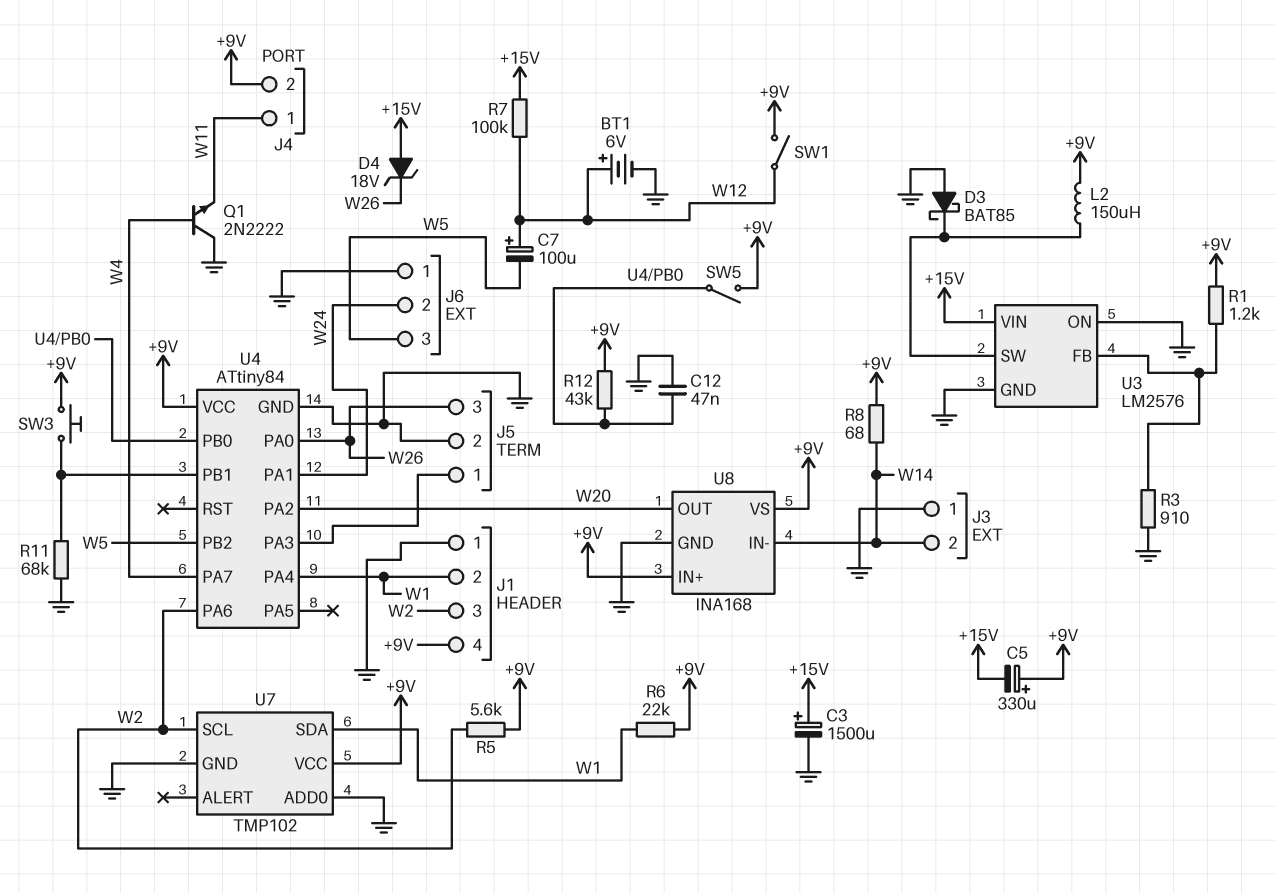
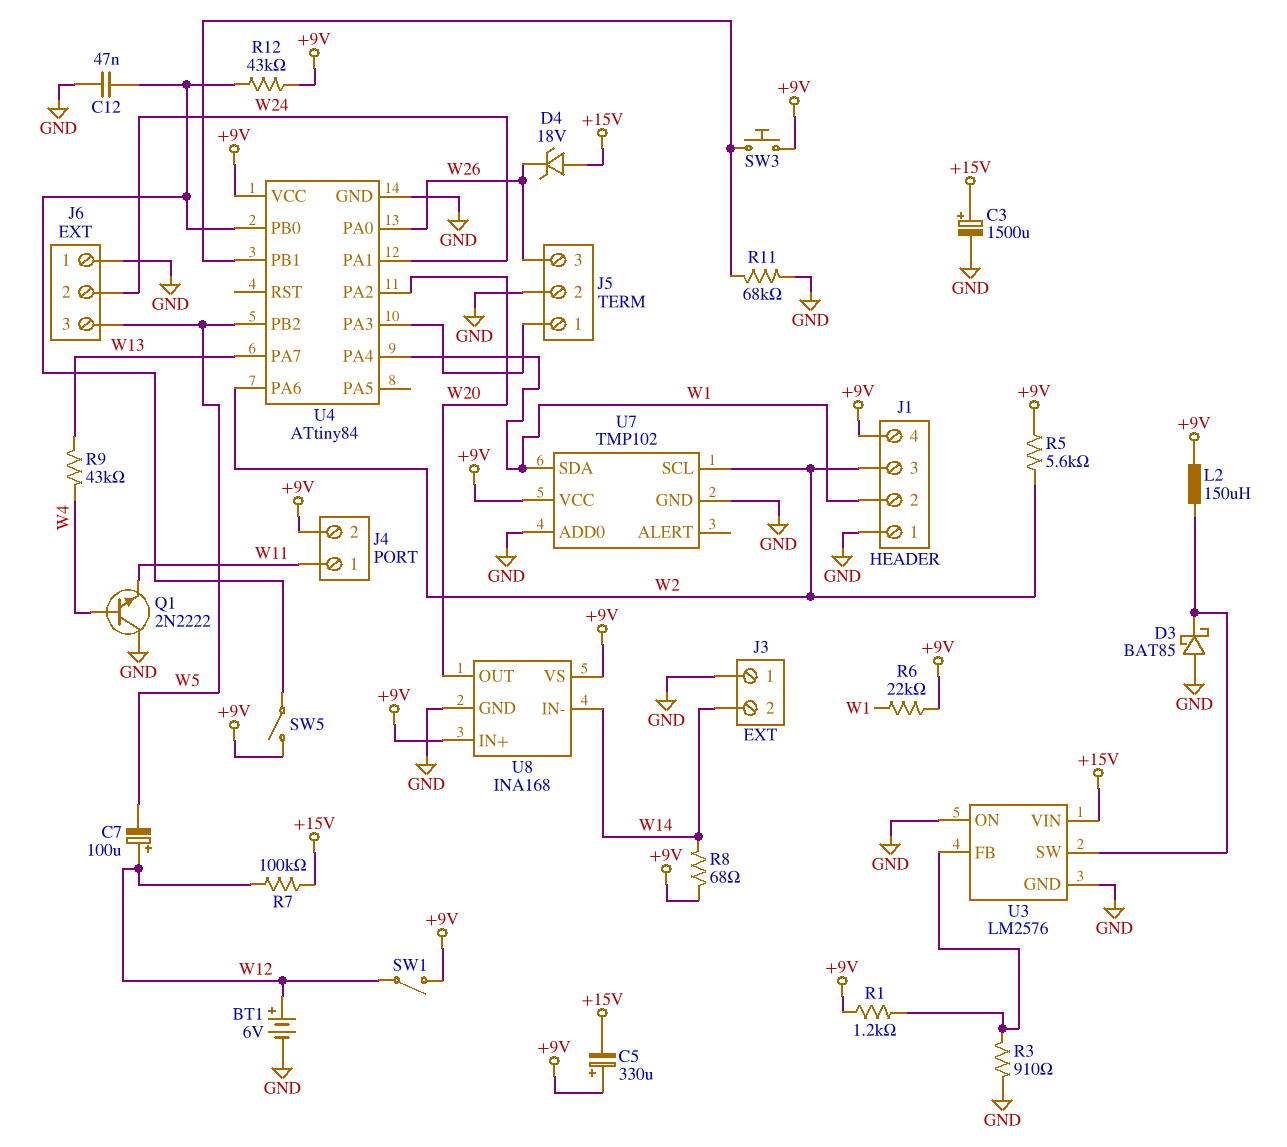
R9: none -> 43k (W4, W13)
U4 pin PA7: W4 -> W13

